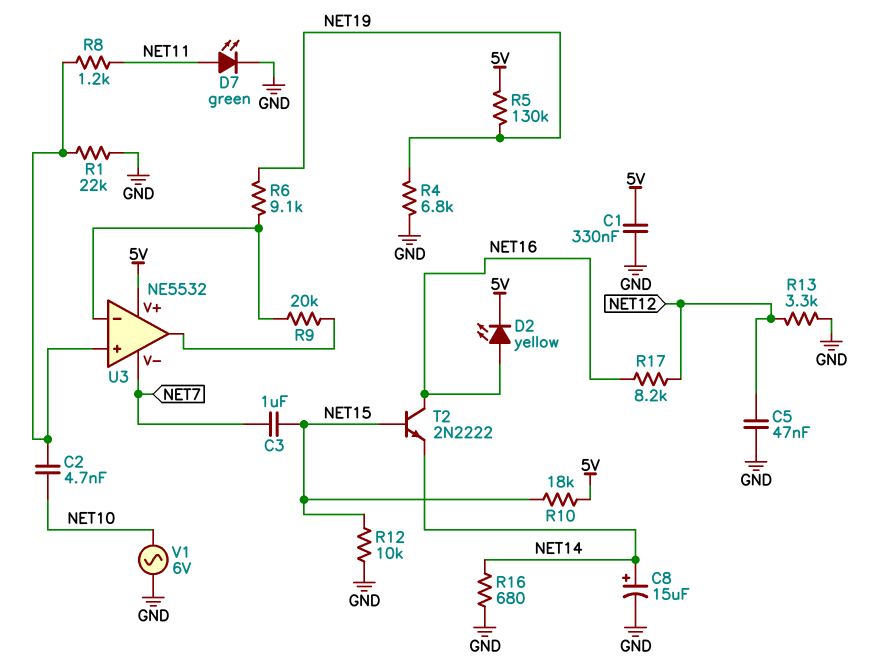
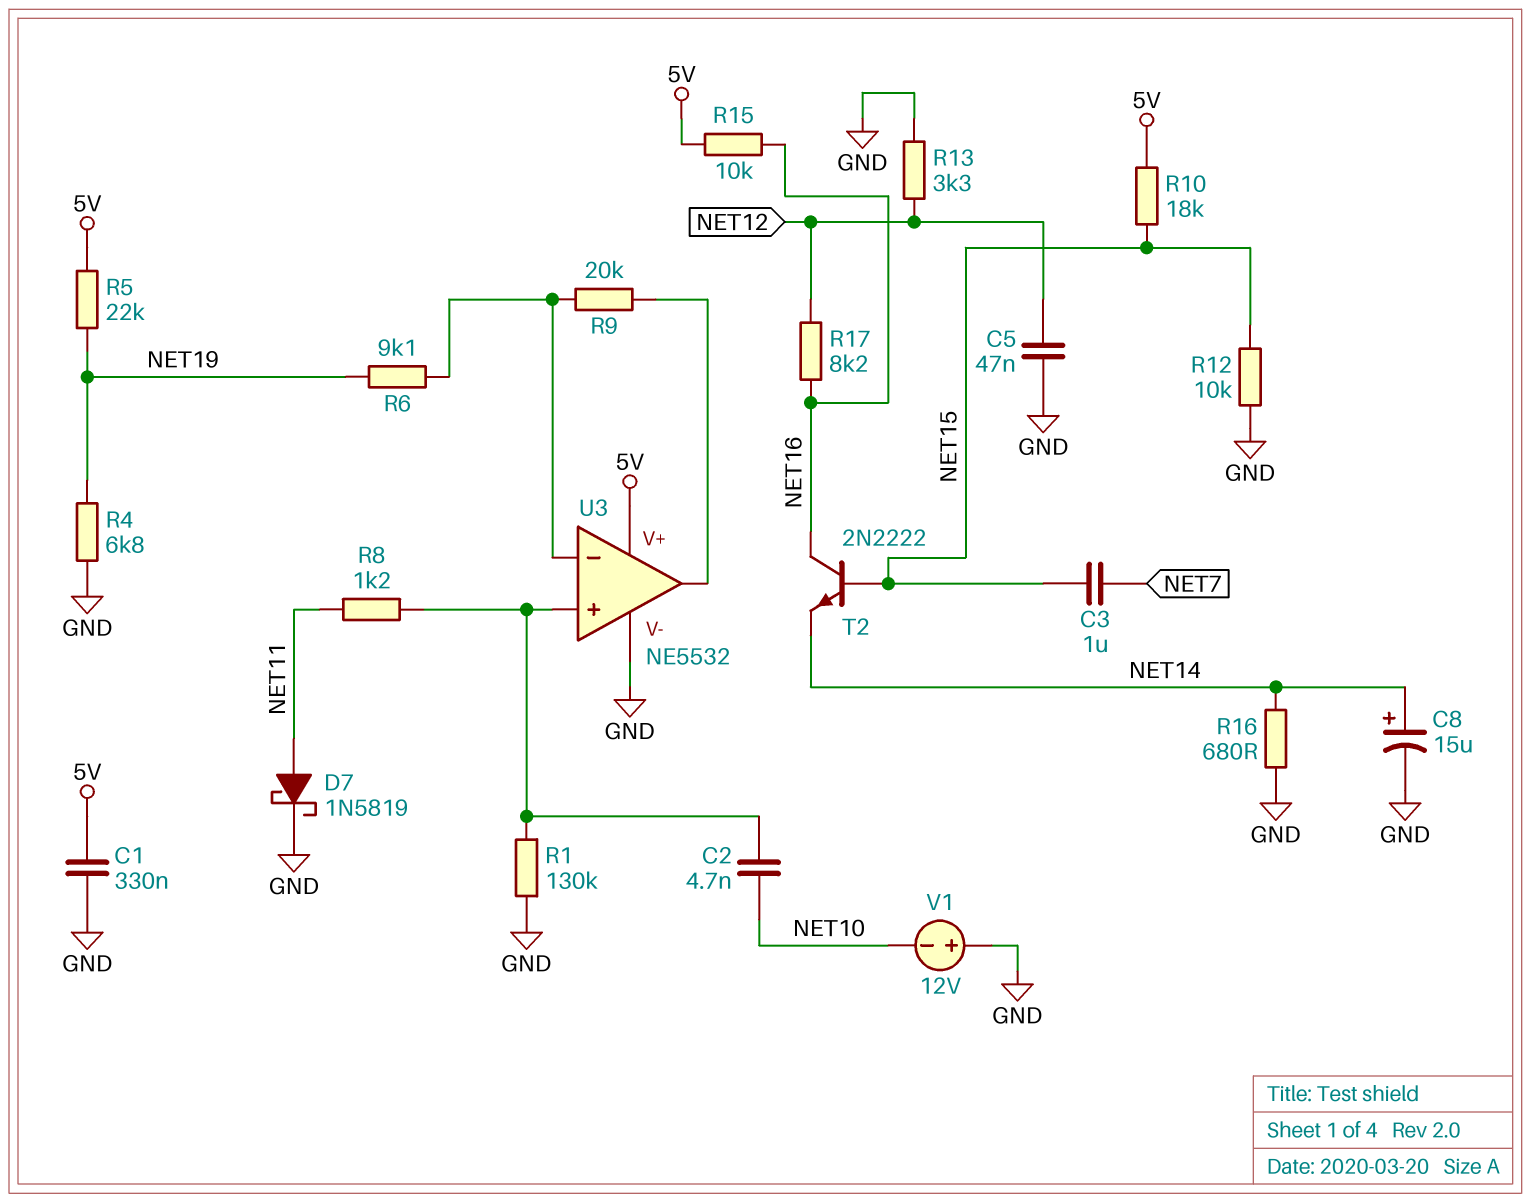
D2: LED yellow (A NET16, K 5V) -> none
D7: LED green (A NET11, K GND) -> schottky 1N5819 (A NET11, K GND)
R1: 22k (GND, U3/in+) -> 130k (GND, U3/in+)
R5: 130k (5V, NET19) -> 22k (5V, NET19)
R15: none -> 10k (5V, NET16)
U3 pin V-: NET7 -> GND
V1: AC 6V (GND, NET10) -> 12V (plus GND, minus NET10)

